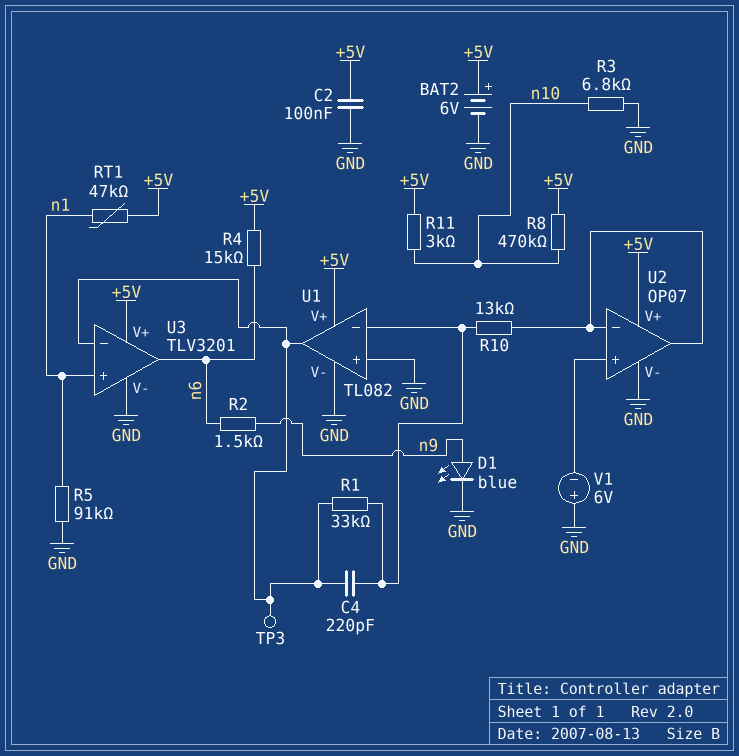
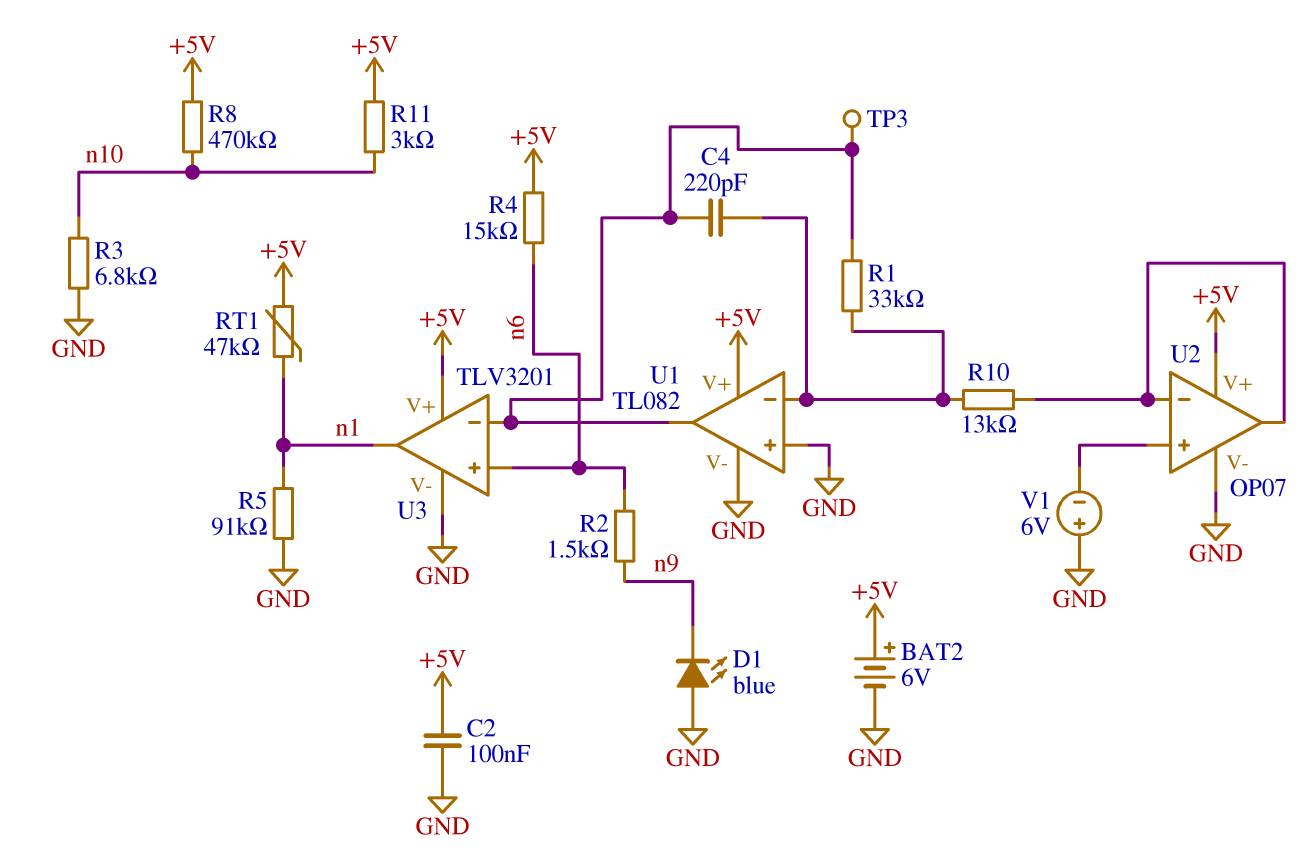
D1: LED blue (A n9, K GND) -> LED blue (A GND, K n9)
U3 pin in+: n1 -> n6
U3 pin out: n6 -> n1

